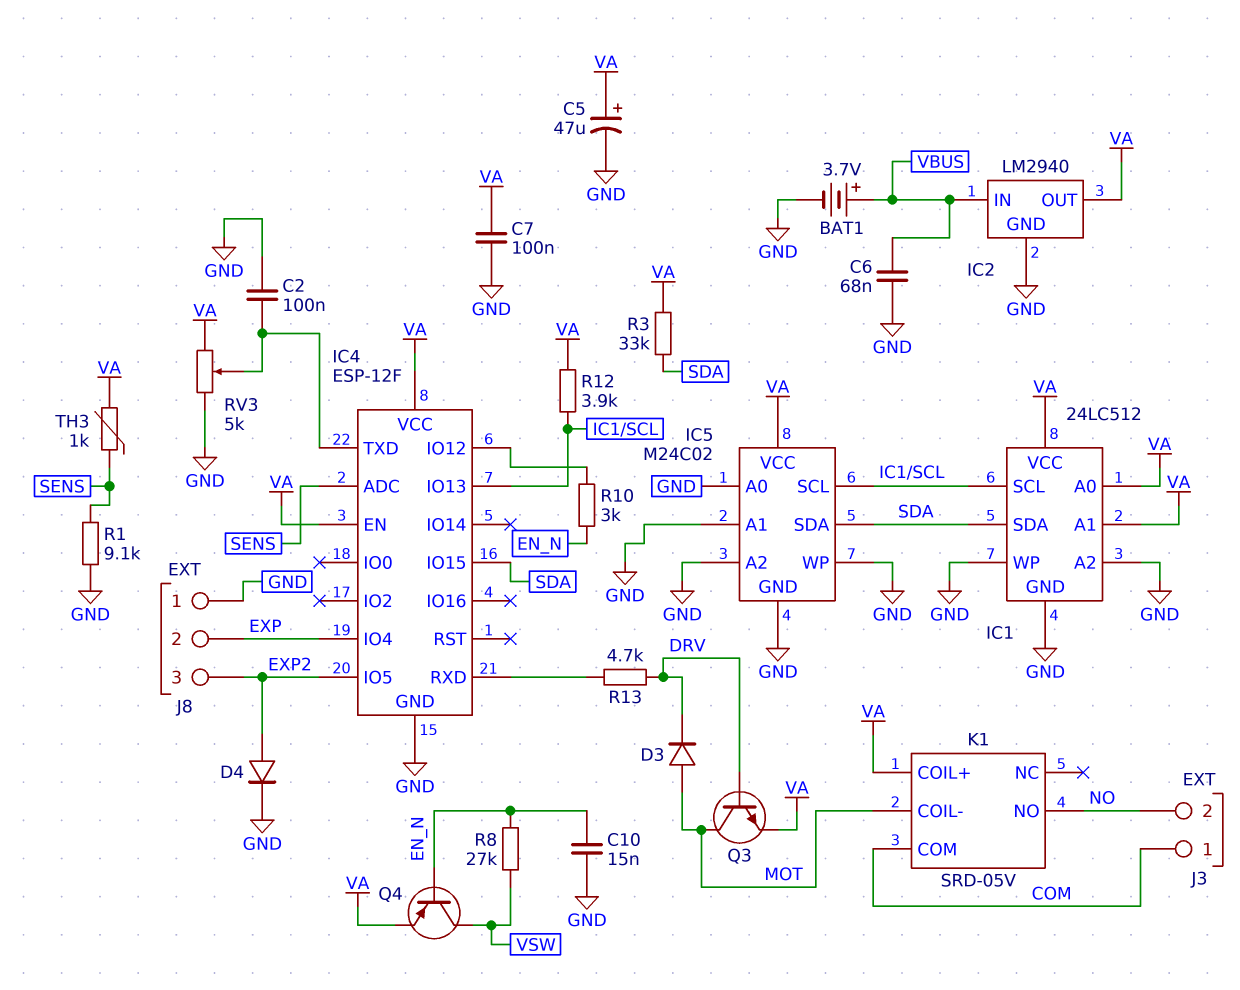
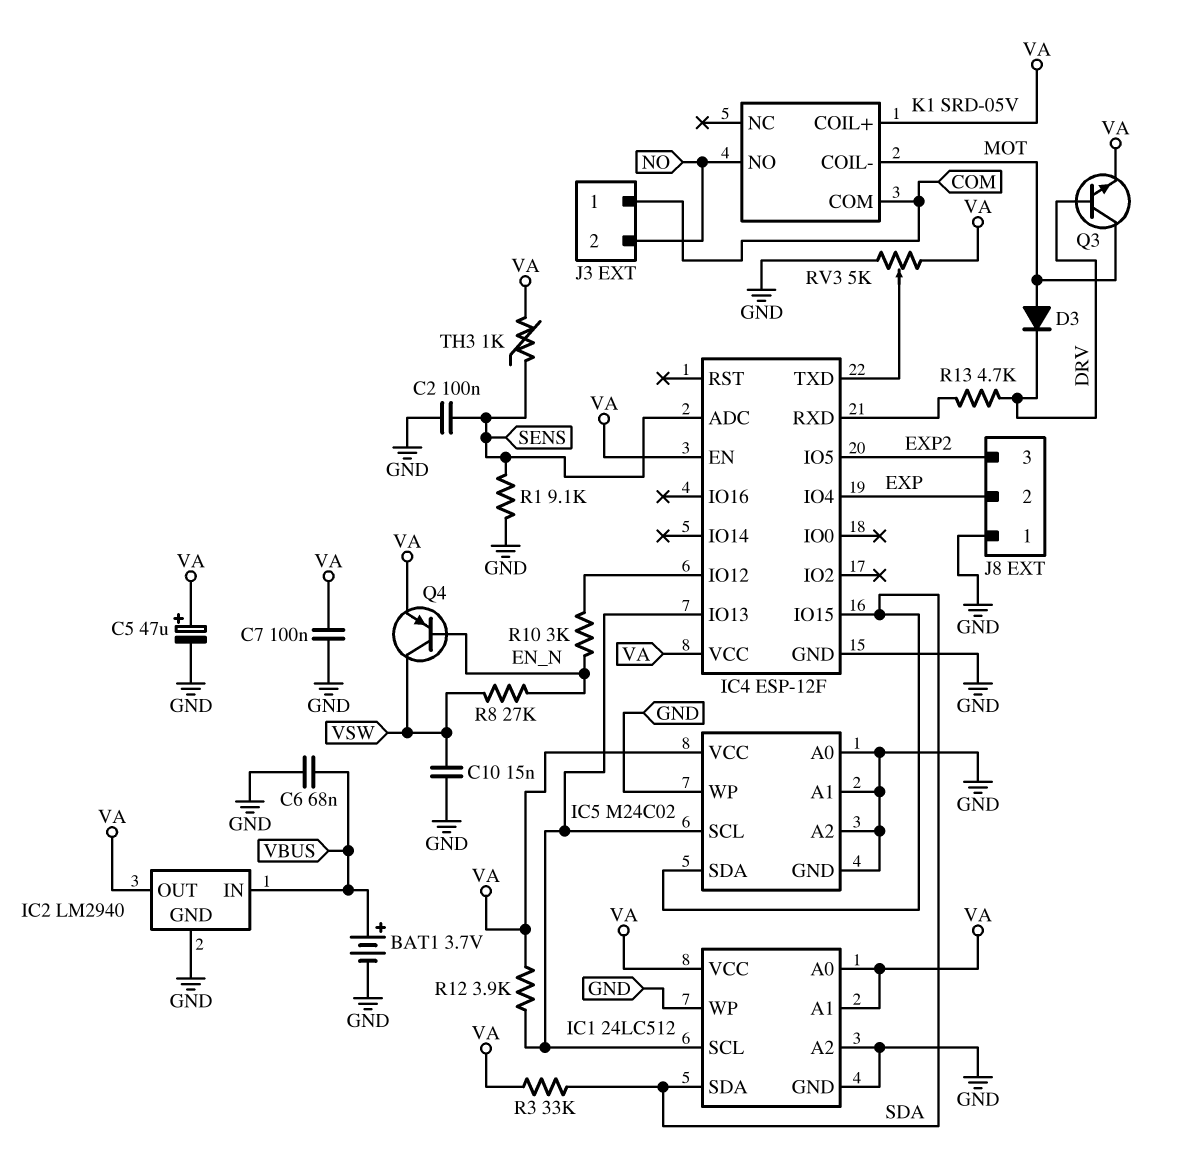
C2: 100nF (GND, IC4/TXD) -> 100nF (GND, SENS)
C10: 15nF (EN_N, GND) -> 15nF (GND, VSW)
D4: diode (A EXP2, K GND) -> none

